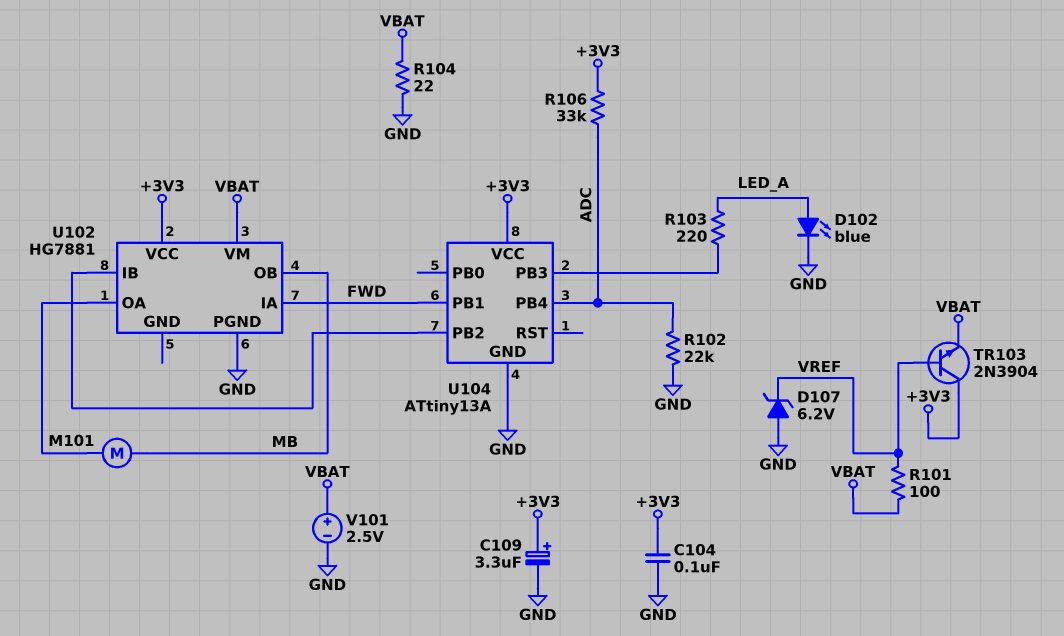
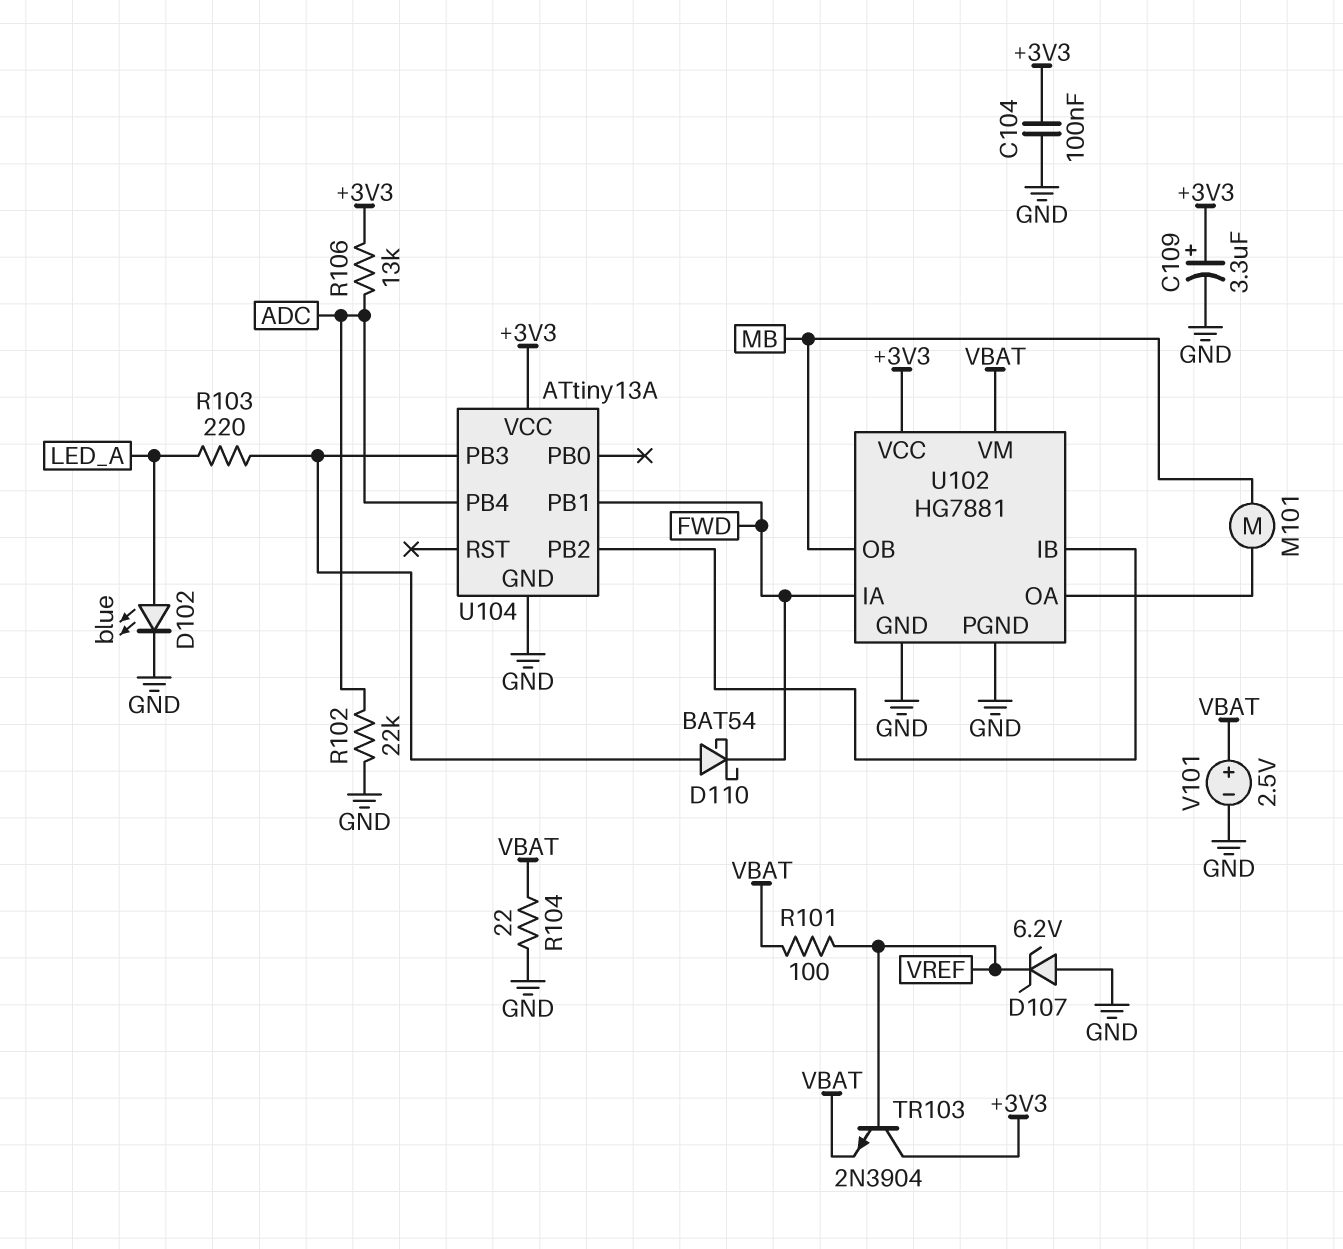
D110: none -> schottky BAT54 (A U104/PB3, K FWD)
R106: 33k (+3V3, ADC) -> 13k (+3V3, ADC)
U102 pin GND: none -> GND

